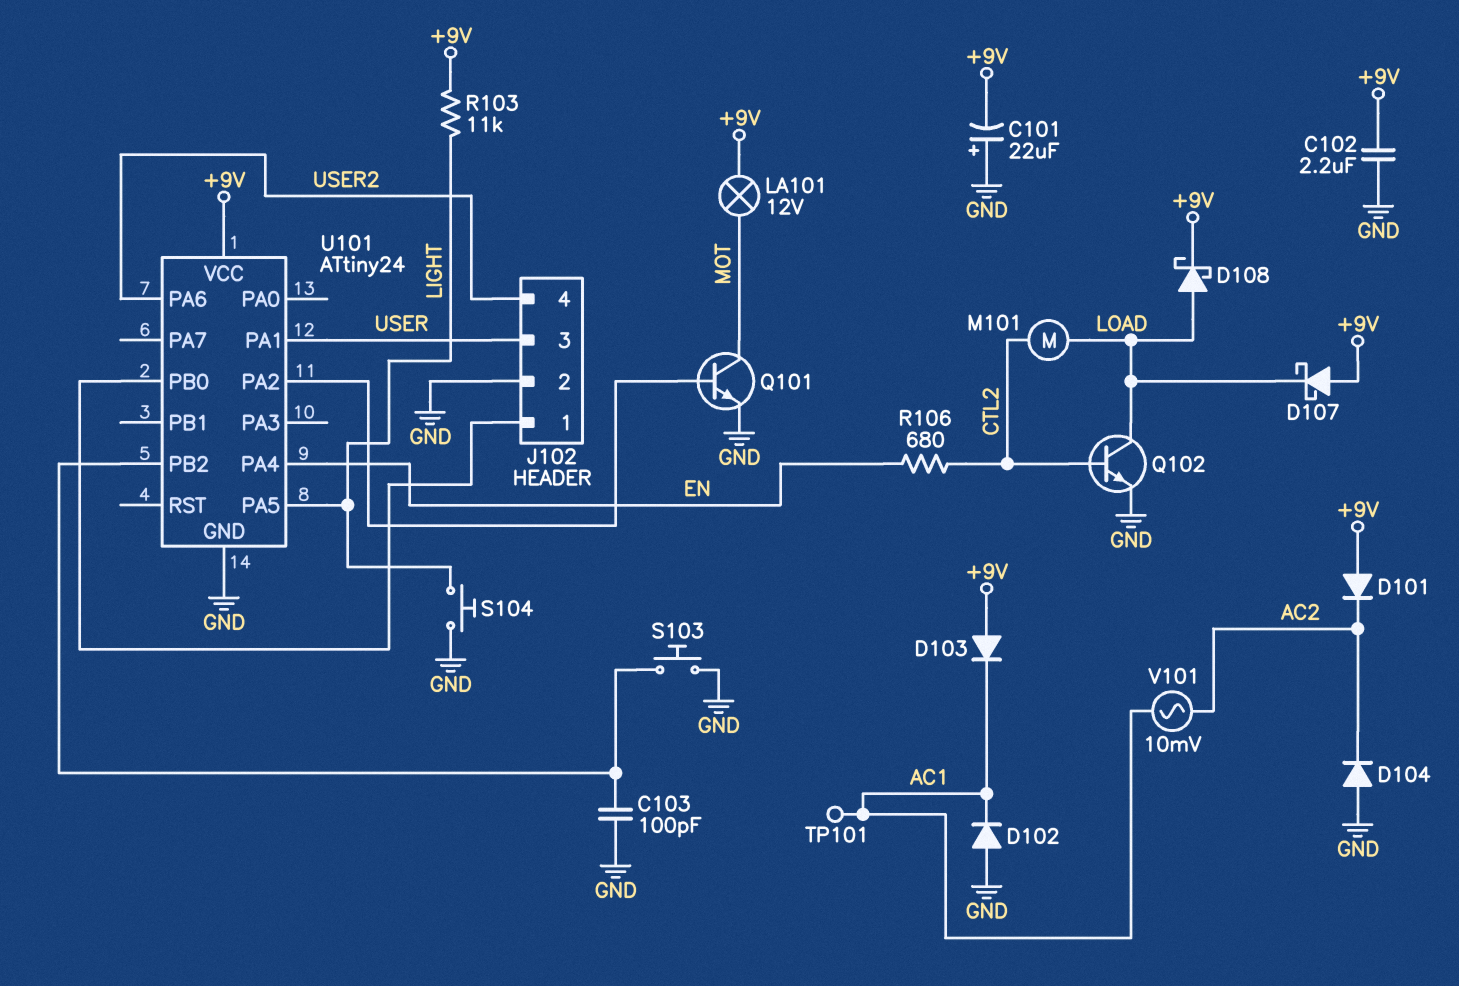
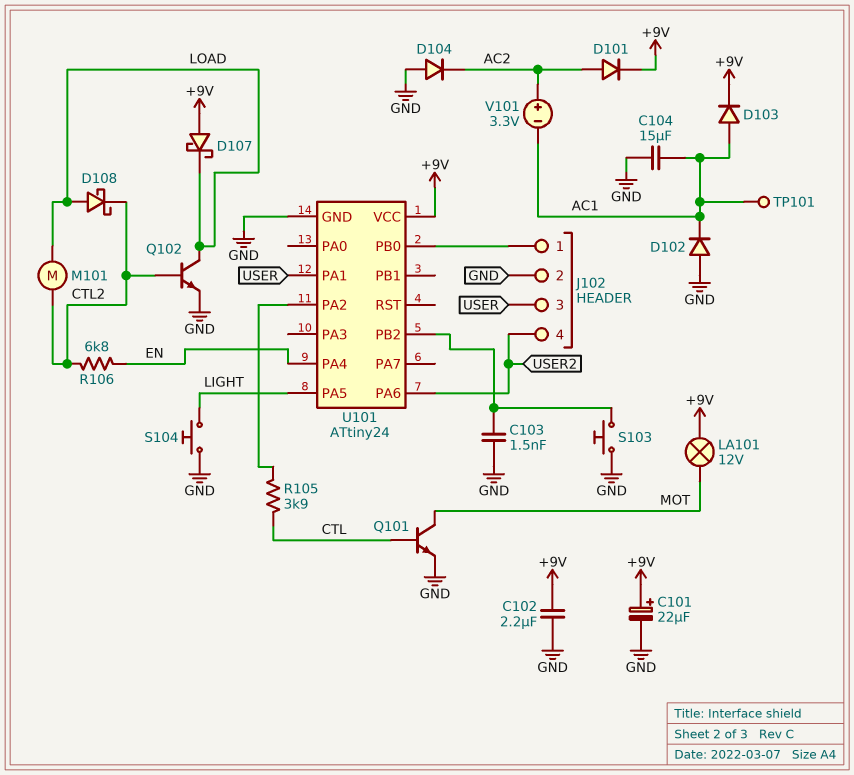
C101: 22uF (plus GND, minus +9V) -> 22uF (plus +9V, minus GND)
C103: 100pF (GND, U101/PB2) -> 1.5nF (GND, U101/PB2)
C104: none -> 15uF (AC1, GND)
D101: diode (A +9V, K AC2) -> diode (A AC2, K +9V)
D103: diode (A +9V, K AC1) -> diode (A AC1, K +9V)
D108: schottky (A LOAD, K +9V) -> schottky (A LOAD, K CTL2)
Q101: NPN (B U101/PA2, C MOT, E GND) -> NPN (B CTL, C MOT, E GND)
R103: 11k (+9V, LIGHT) -> none
R105: none -> 3.9k (CTL, U101/PA2)
R106: 680 (CTL2, EN) -> 6.8k (CTL2, EN)
V101: AC 10mV (AC1, AC2) -> 3.3V (plus AC2, minus AC1)

